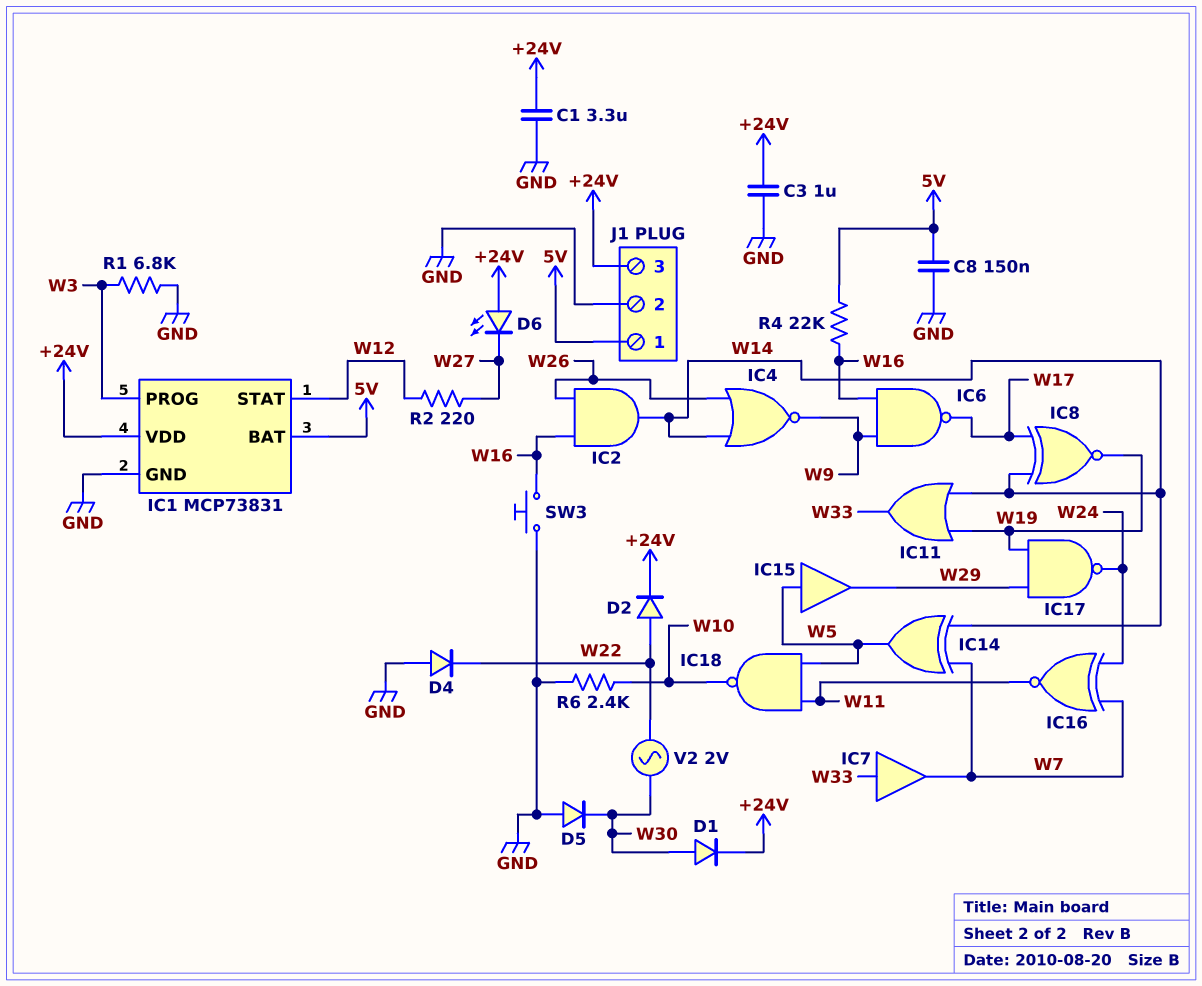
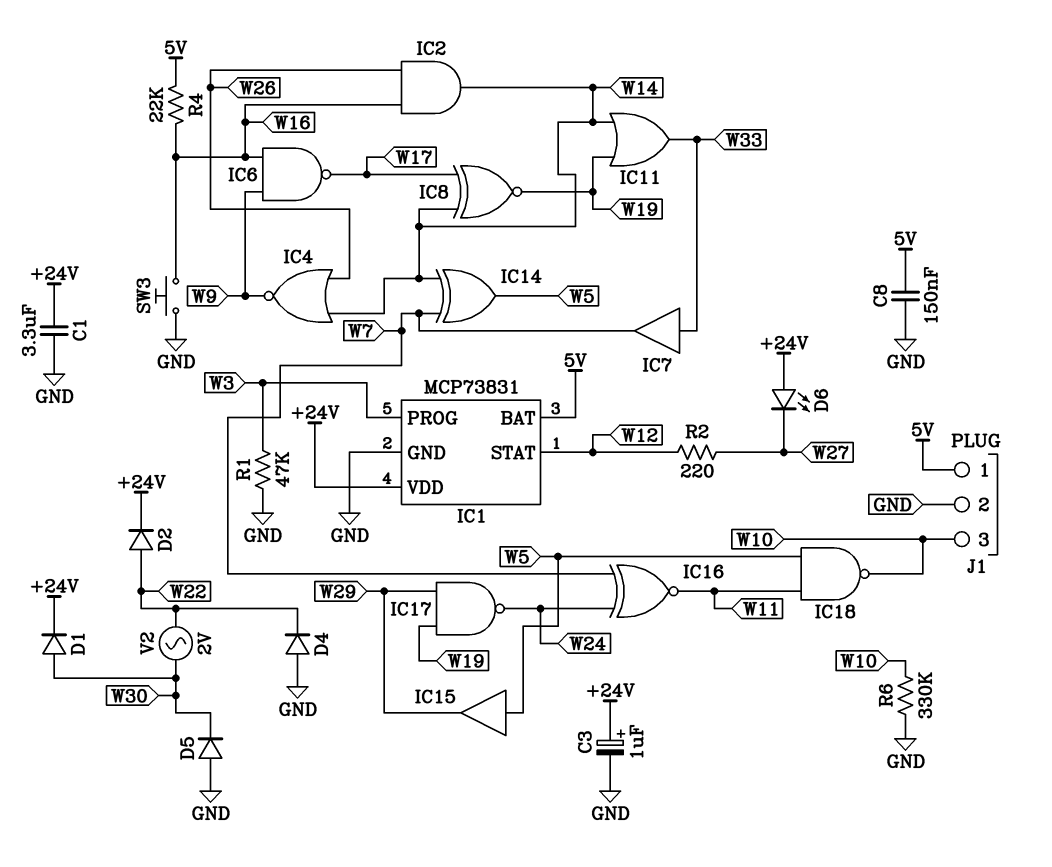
C3: 1uF (+24V, GND) -> 1uF (plus +24V, minus GND)
J1 pin 3: +24V -> W10
R1: 6.8k (GND, W3) -> 47k (GND, W3)
R6: 2.4k (GND, W10) -> 330k (GND, W10)

